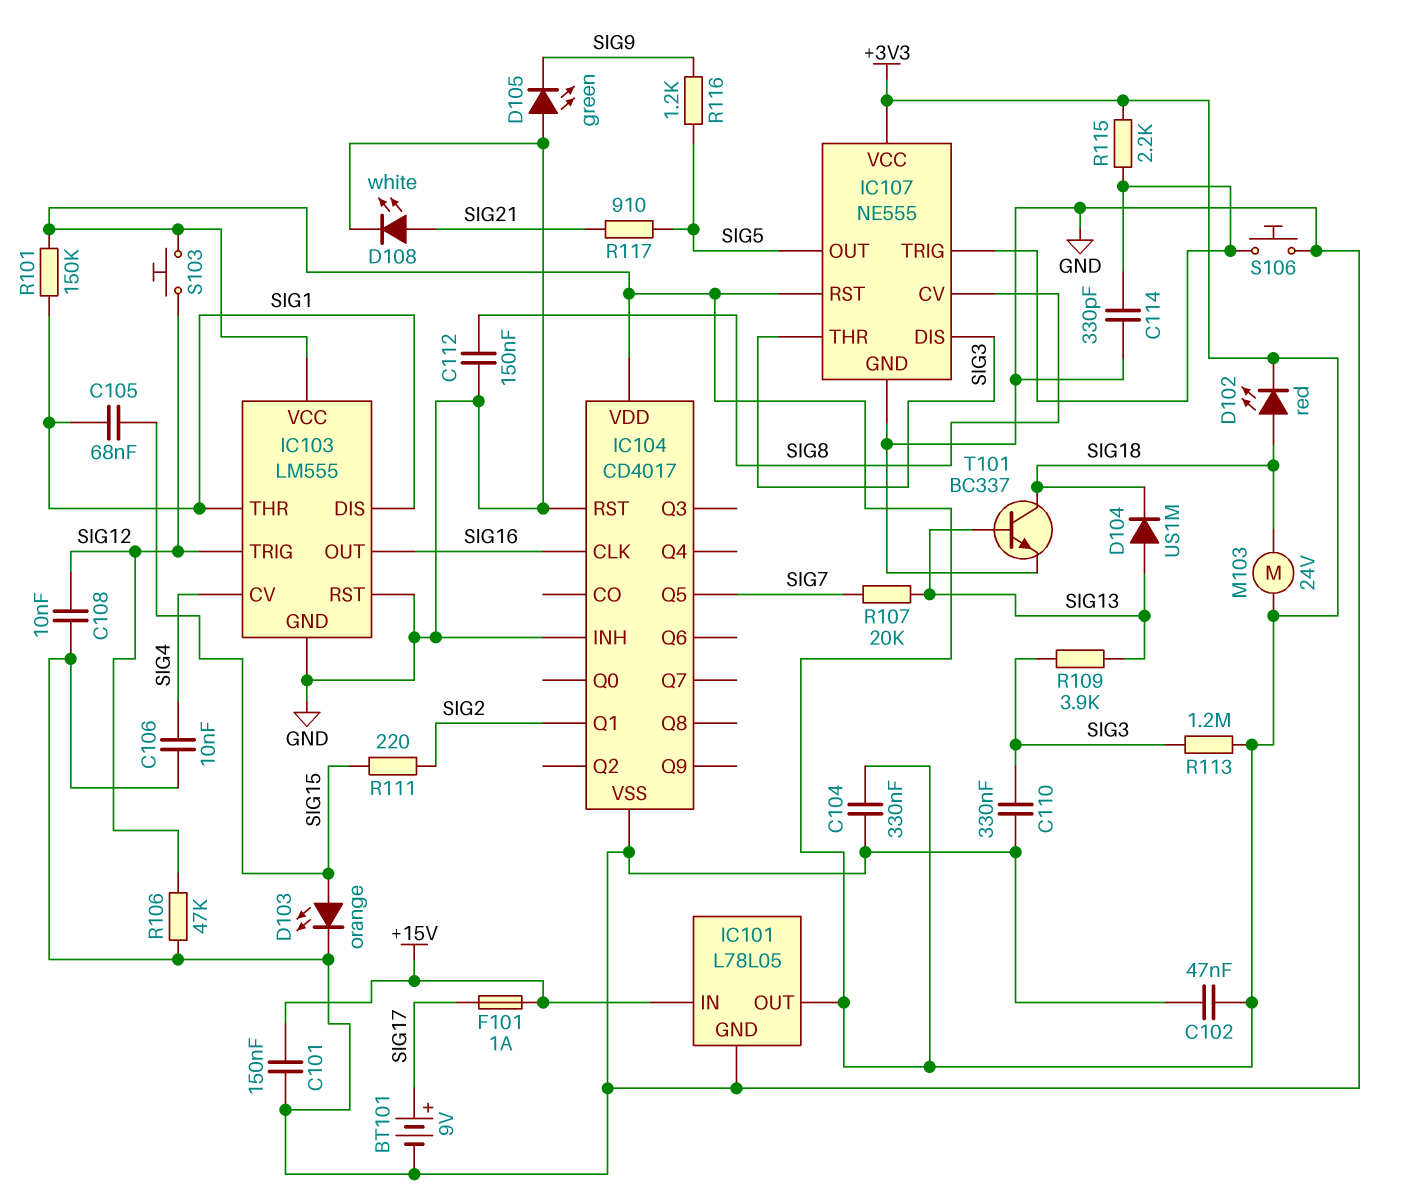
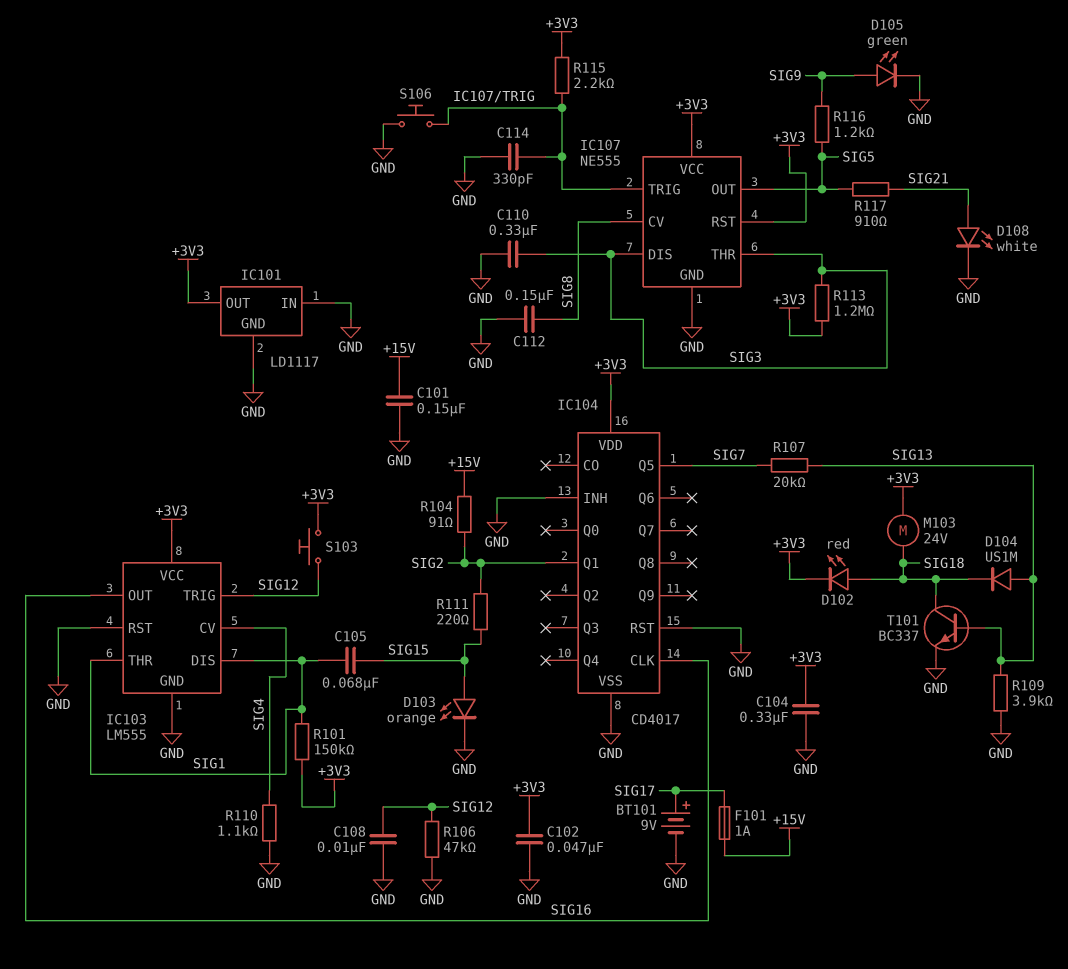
C106: 10nF (GND, SIG4) -> none
D105: LED green (A GND, K SIG9) -> LED green (A SIG9, K GND)
IC101: L78L05 -> LD1117
IC101 pin IN: +15V -> GND
R104: none -> 91 (+15V, SIG2)
R109: 3.9k (SIG3, SIG13) -> 3.9k (GND, SIG13)
R110: none -> 1.1k (GND, SIG4)

